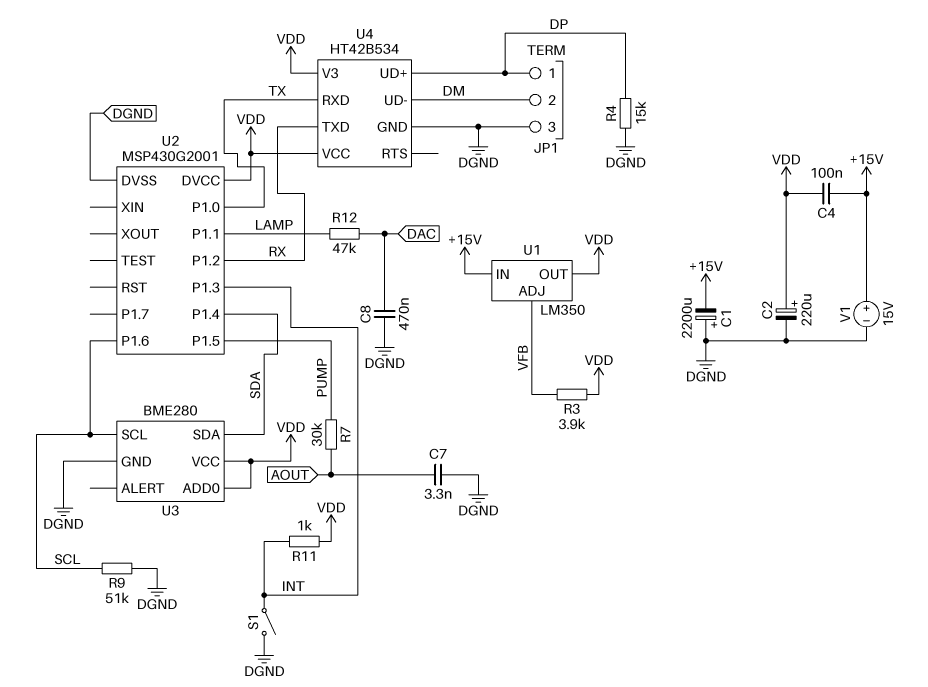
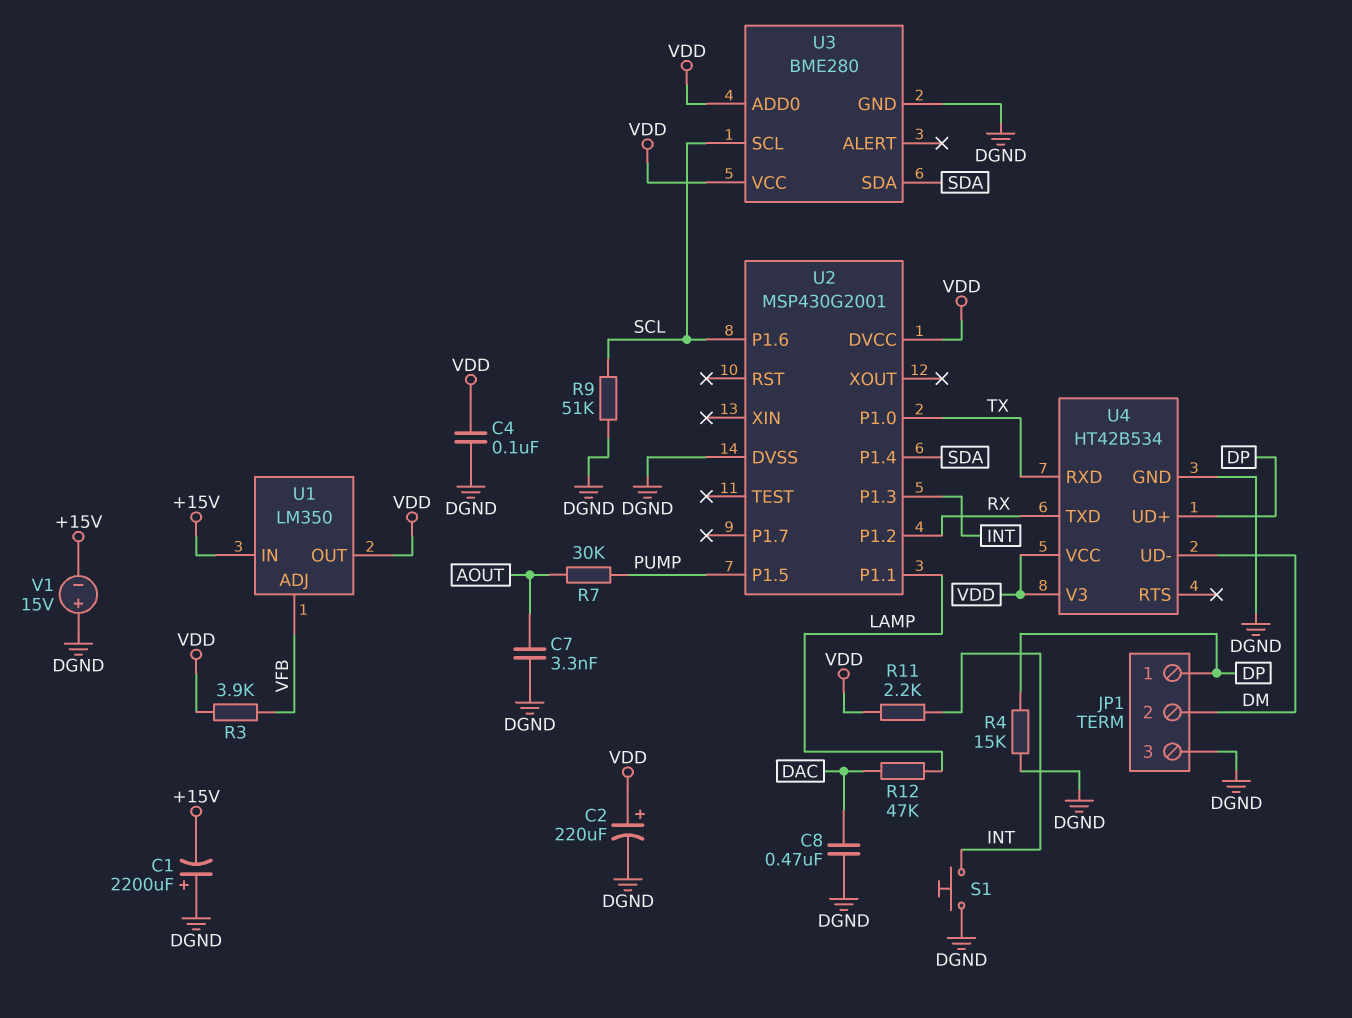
C4: 100nF (+15V, VDD) -> 100nF (DGND, VDD)
R11: 1k (INT, VDD) -> 2.2k (INT, VDD)
S1: switch (DGND, INT) -> button (DGND, INT)
V1: 15V (plus +15V, minus DGND) -> 15V (plus DGND, minus +15V)

